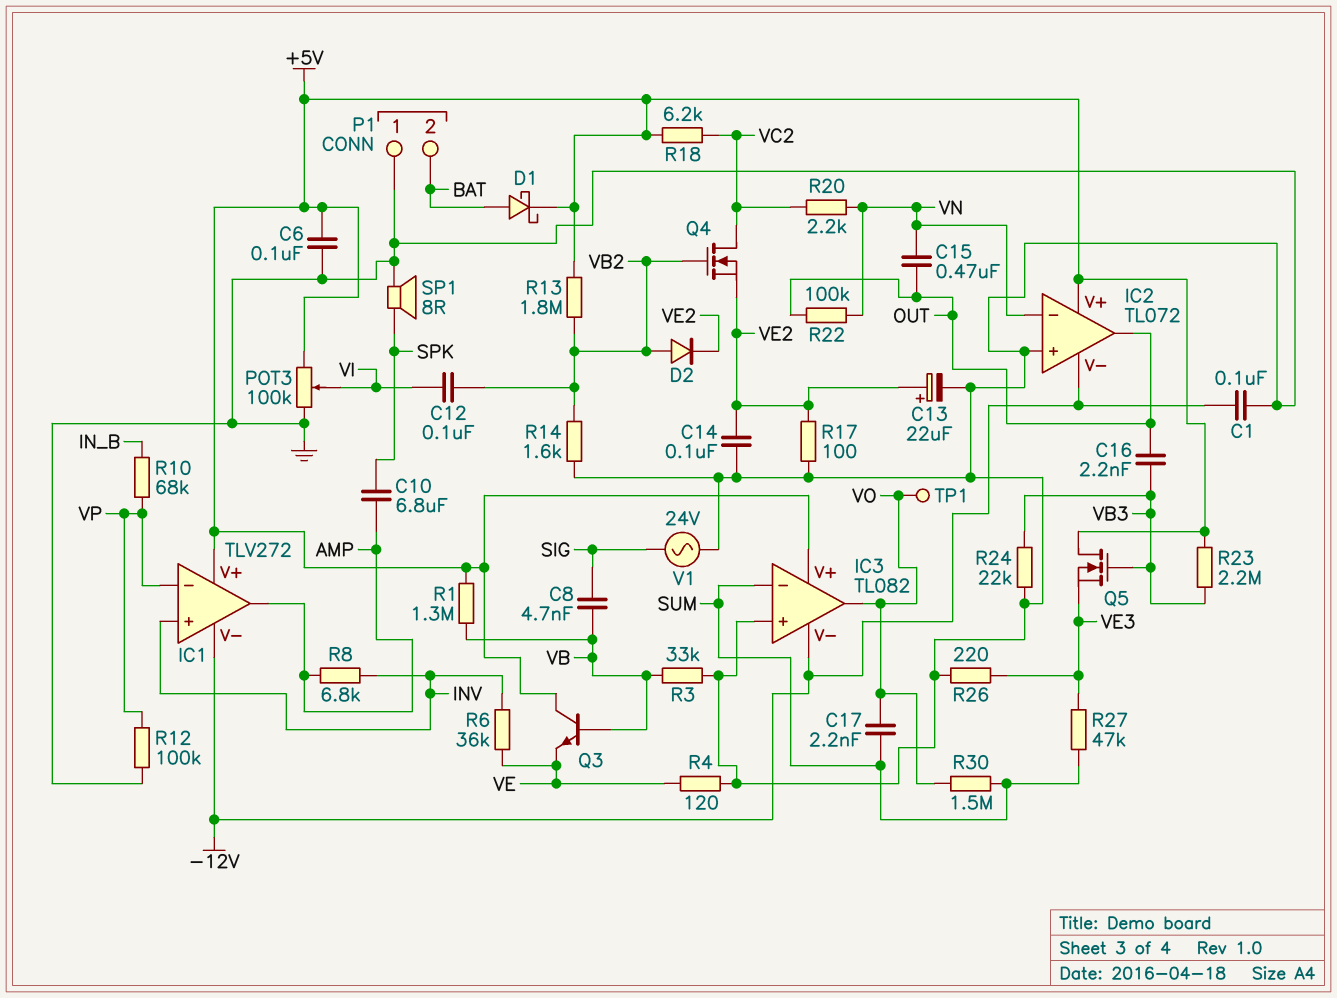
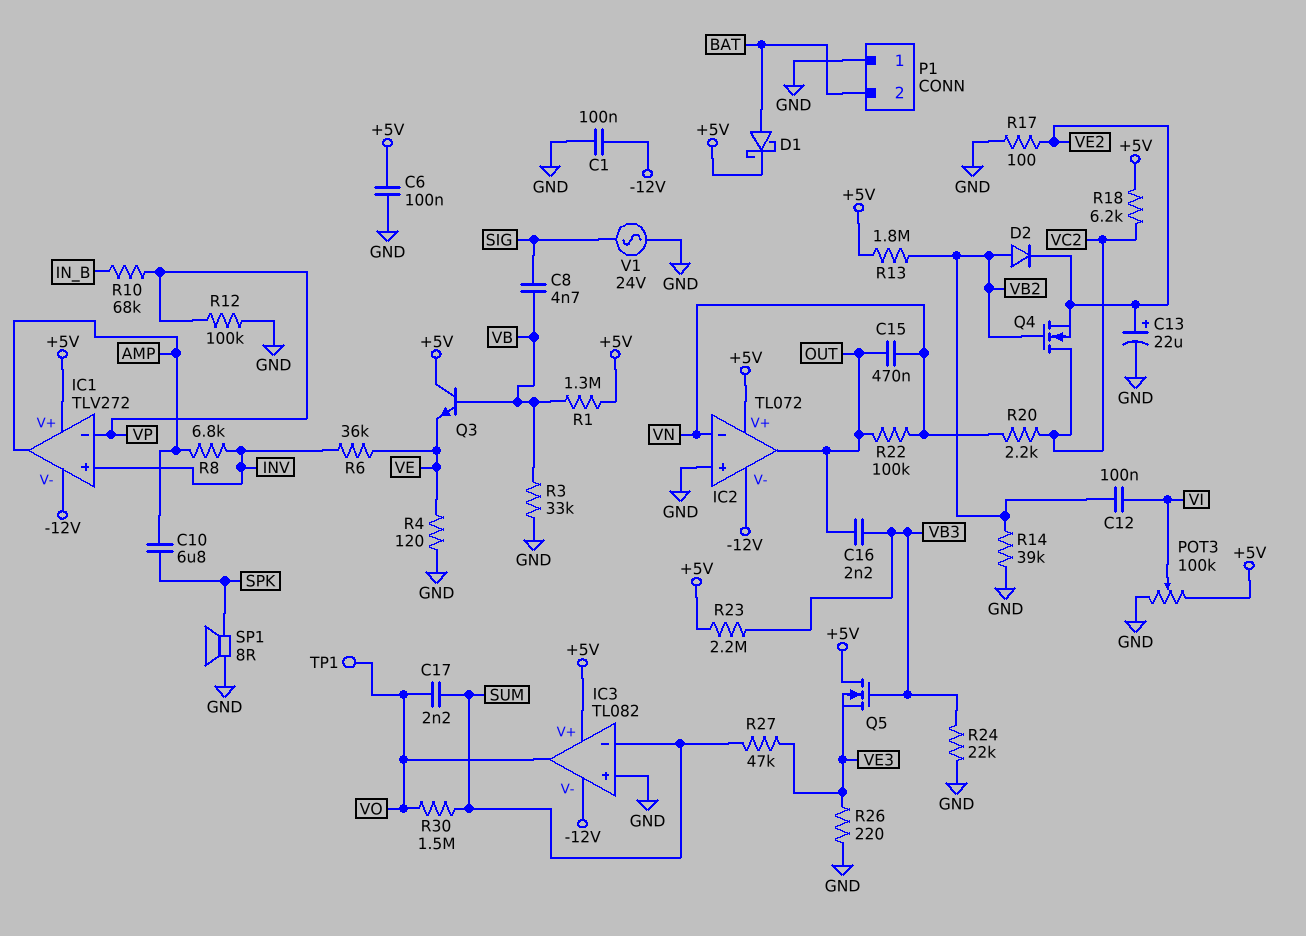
C14: 100nF (GND, VE2) -> none
R14: 1.6k (GND, VB2) -> 39k (GND, VB2)

